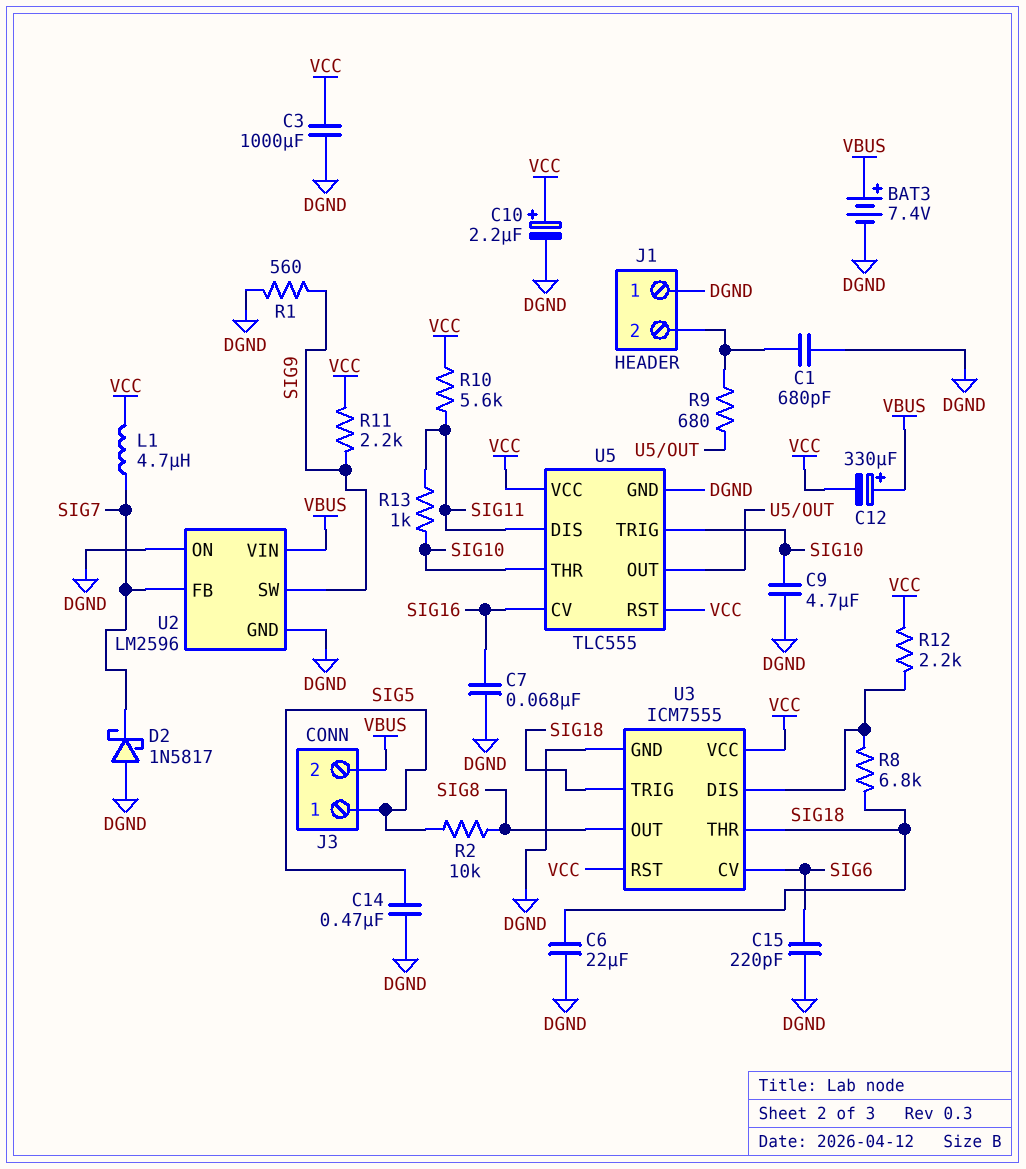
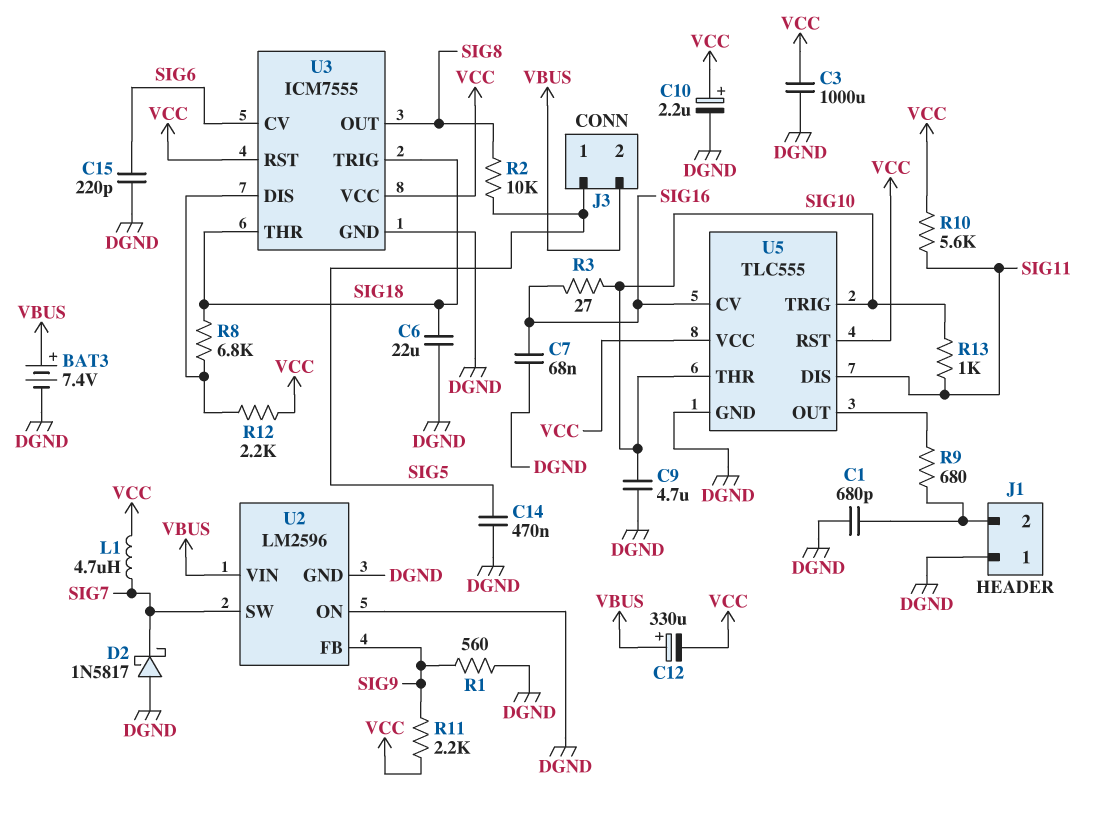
R3: none -> 27 (SIG10, SIG16)
U2 pin FB: SIG7 -> SIG9
U2 pin SW: SIG9 -> SIG7

